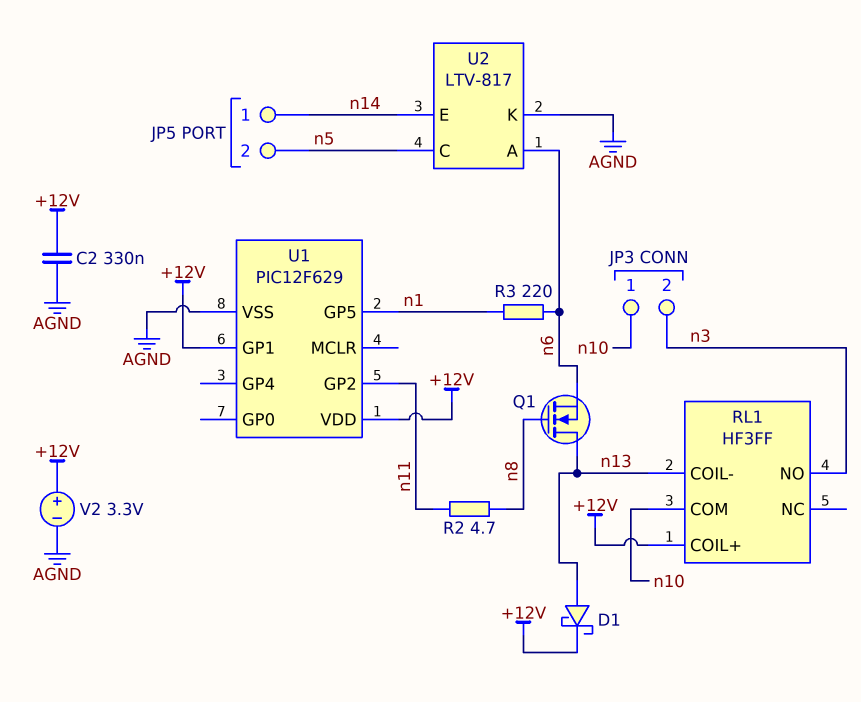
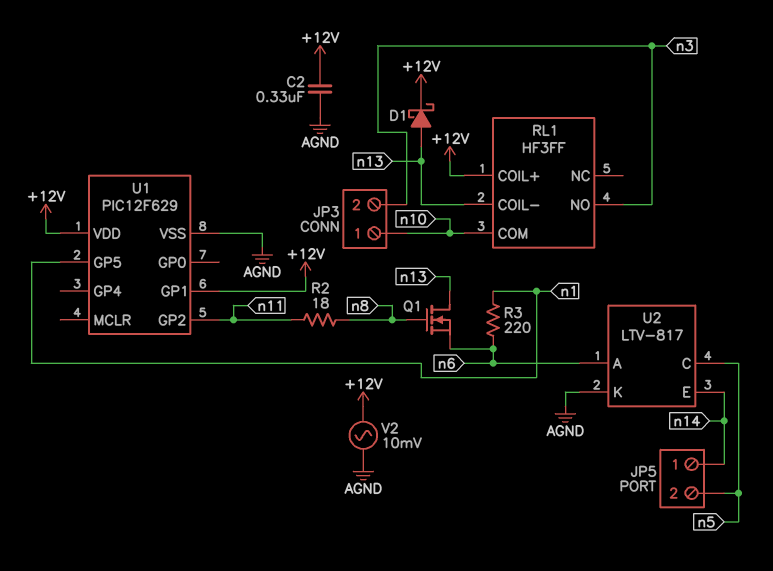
R2: 4.7 (n8, n11) -> 18 (n8, n11)
V2: 3.3V (plus +12V, minus AGND) -> AC 10mV (+12V, AGND)

